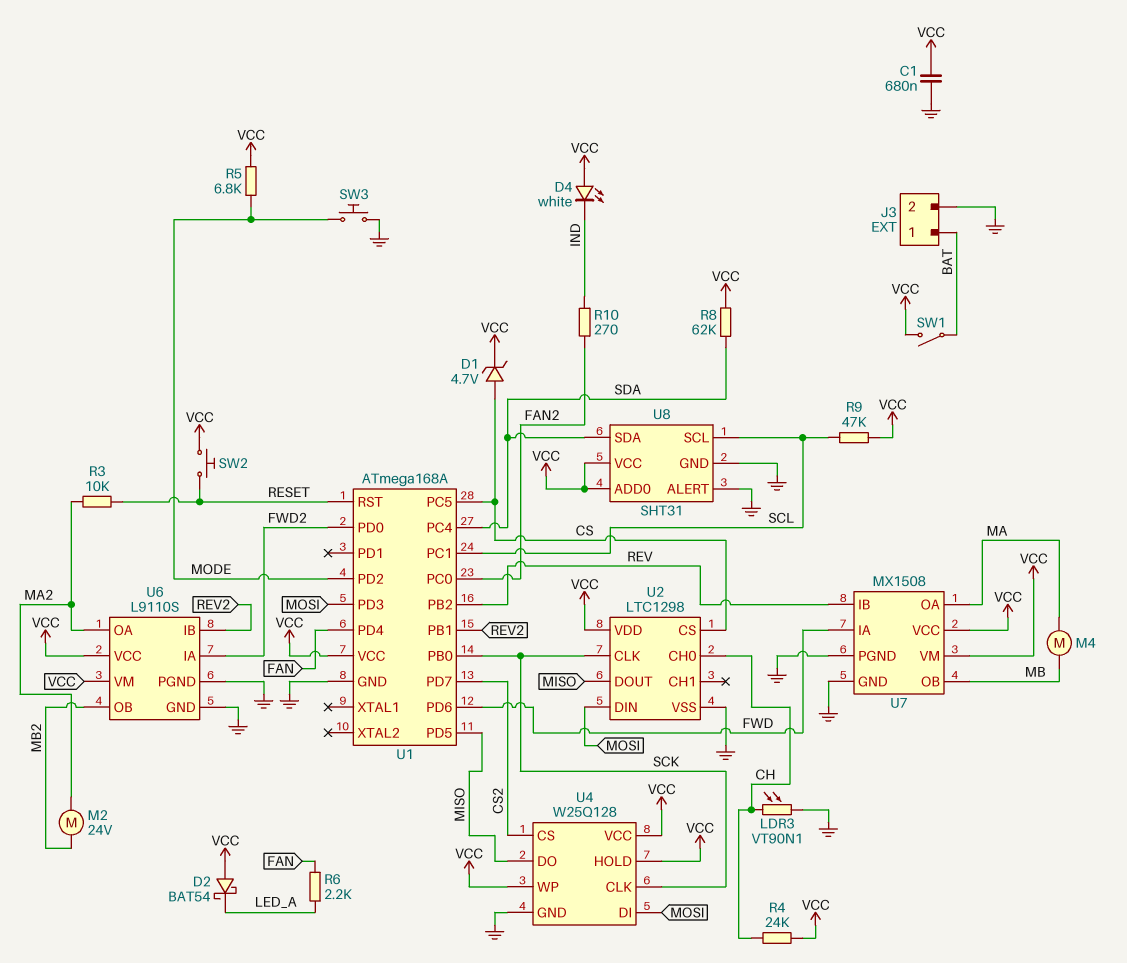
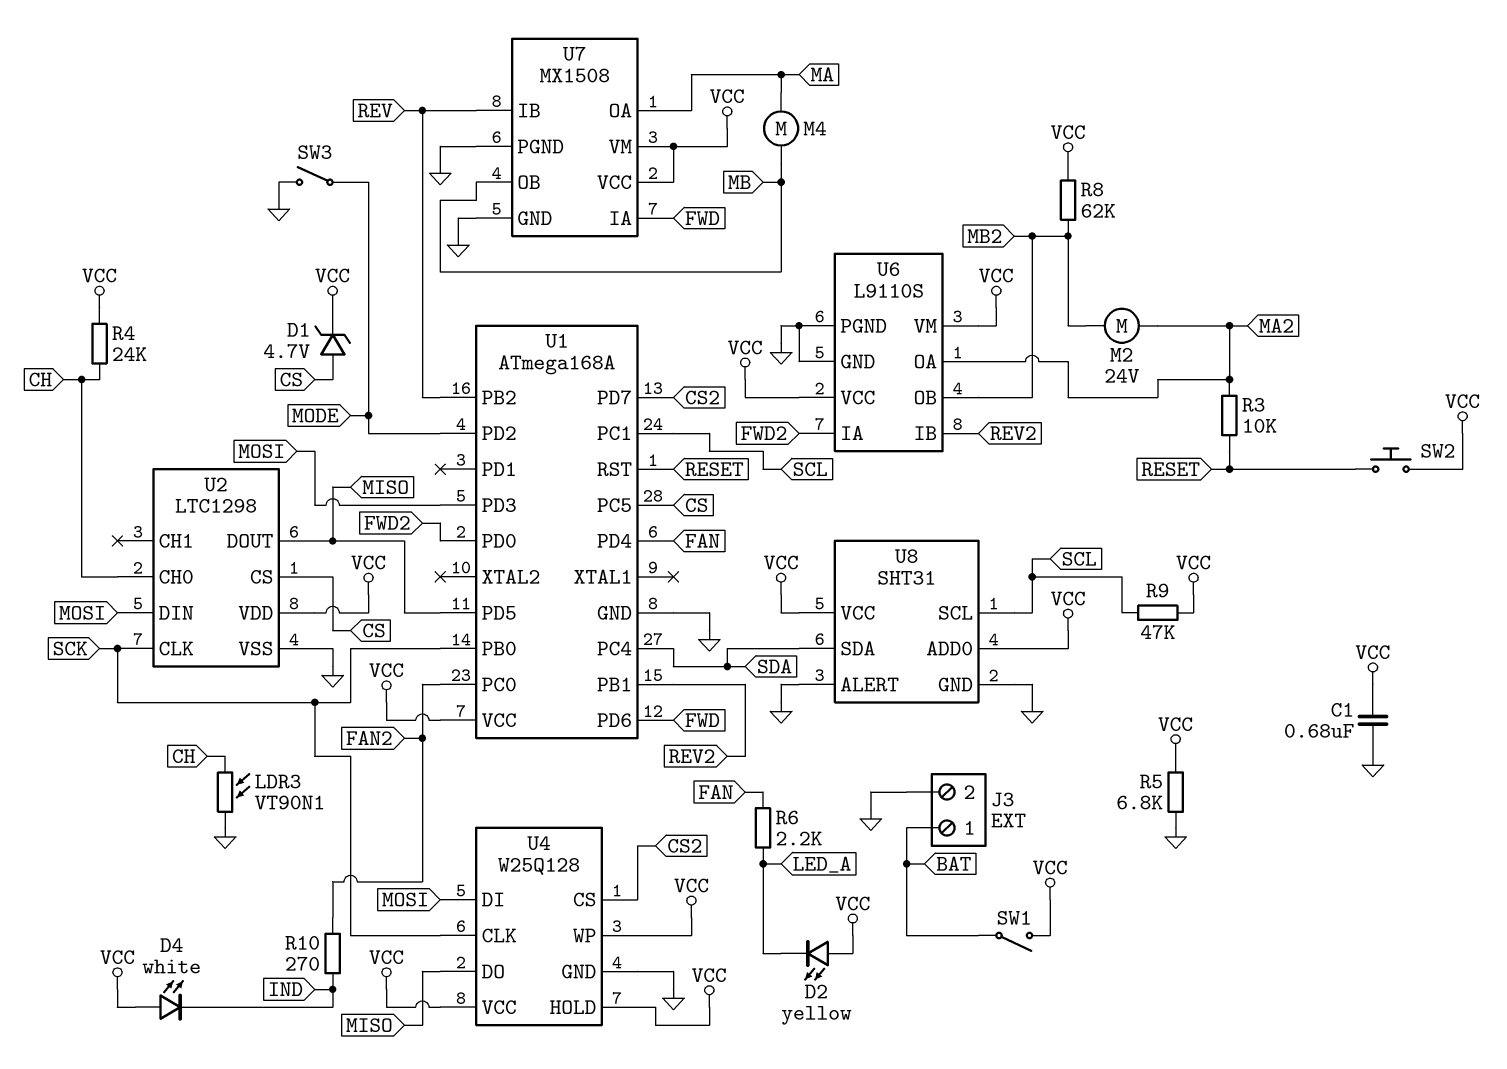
D2: schottky BAT54 (A VCC, K LED_A) -> LED yellow (A VCC, K LED_A)
R5: 6.8k (MODE, VCC) -> 6.8k (GND, VCC)
R8: 62k (SDA, VCC) -> 62k (MB2, VCC)
SW3: button (GND, MODE) -> switch (GND, MODE)

